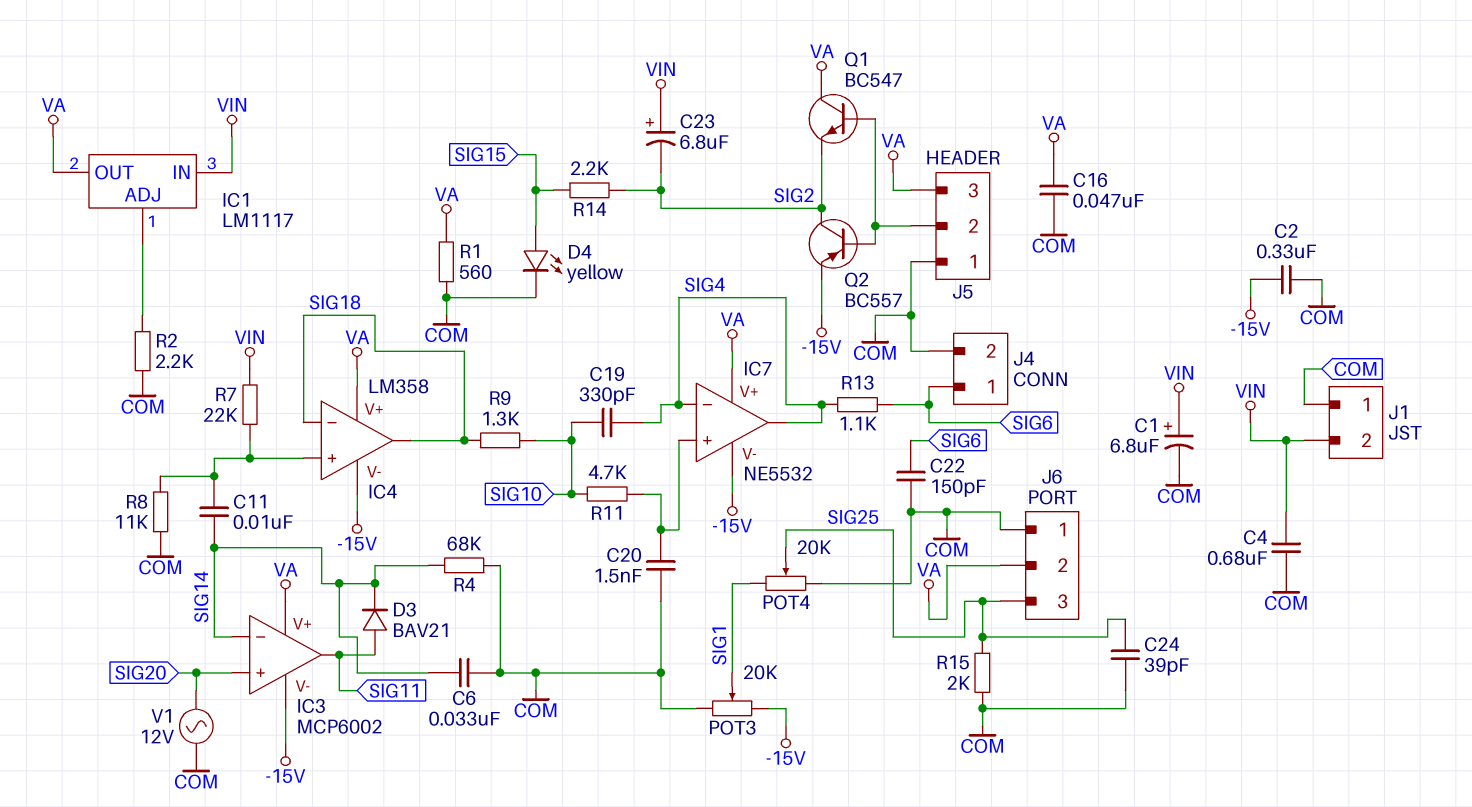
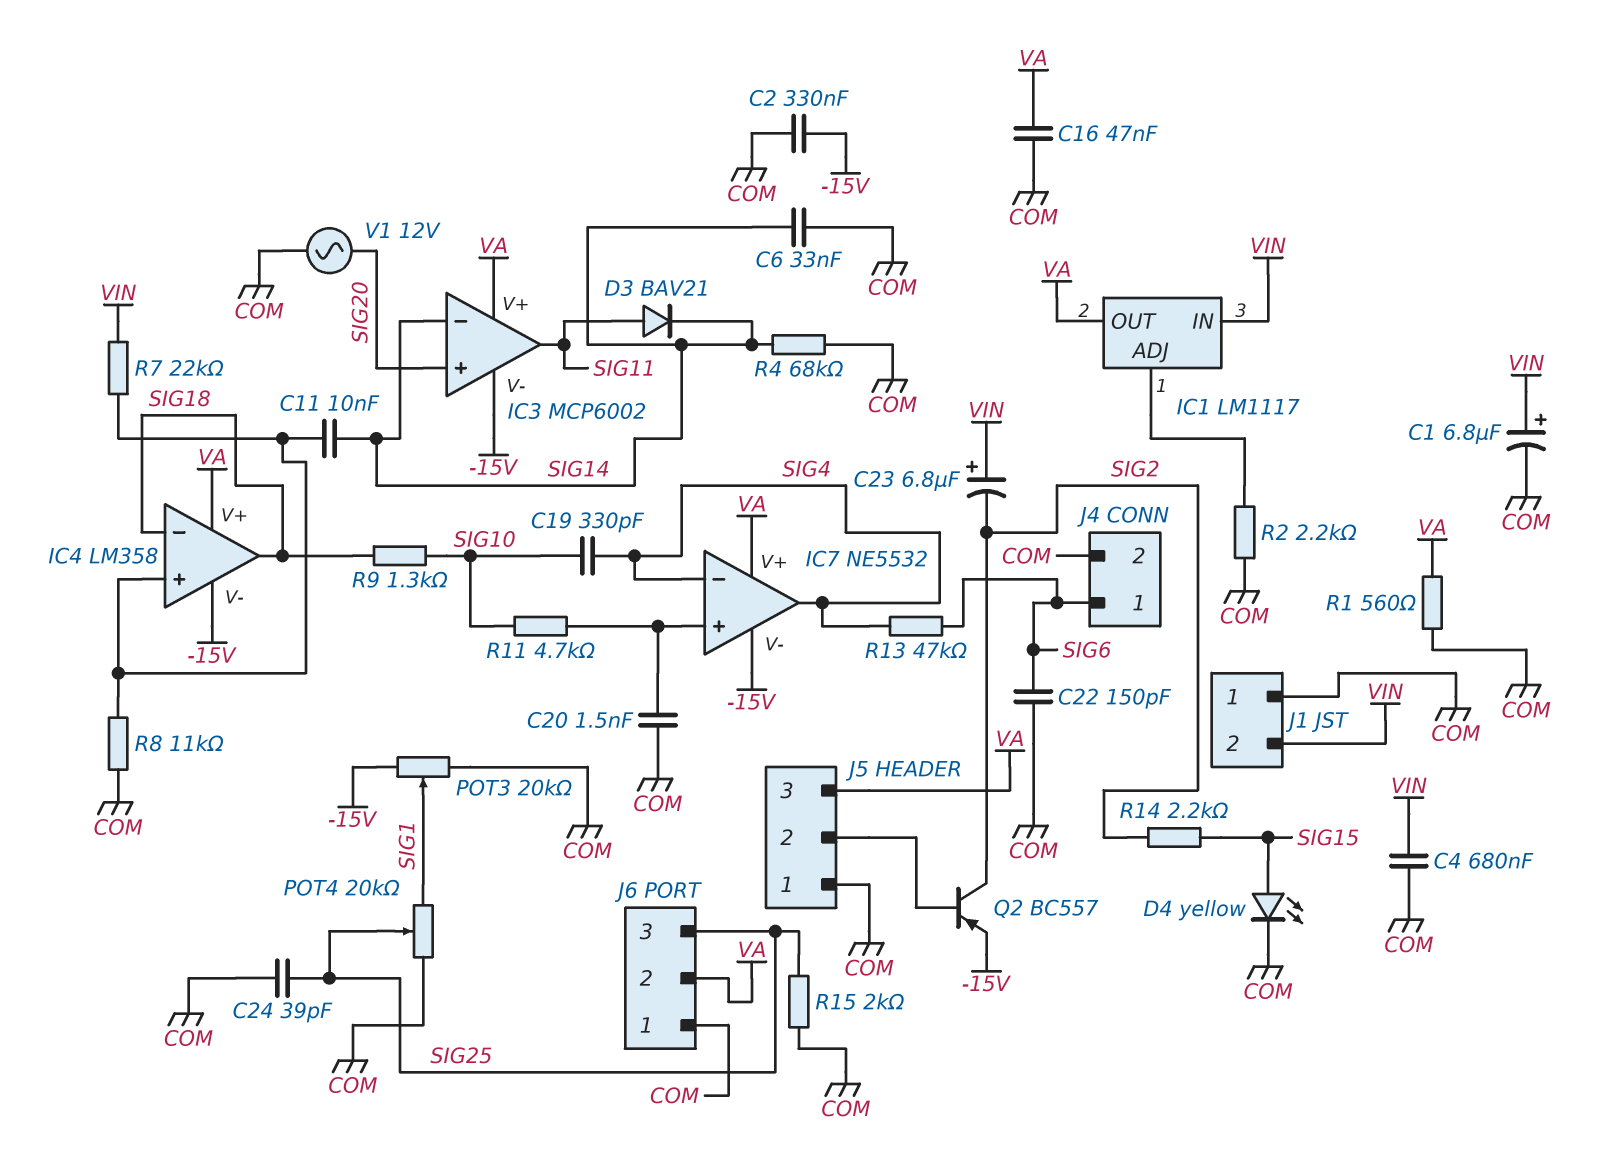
Q1: NPN BC547 (B J5/2, C VA, E SIG2) -> none
R13: 1.1k (SIG4, SIG6) -> 47k (SIG4, SIG6)

